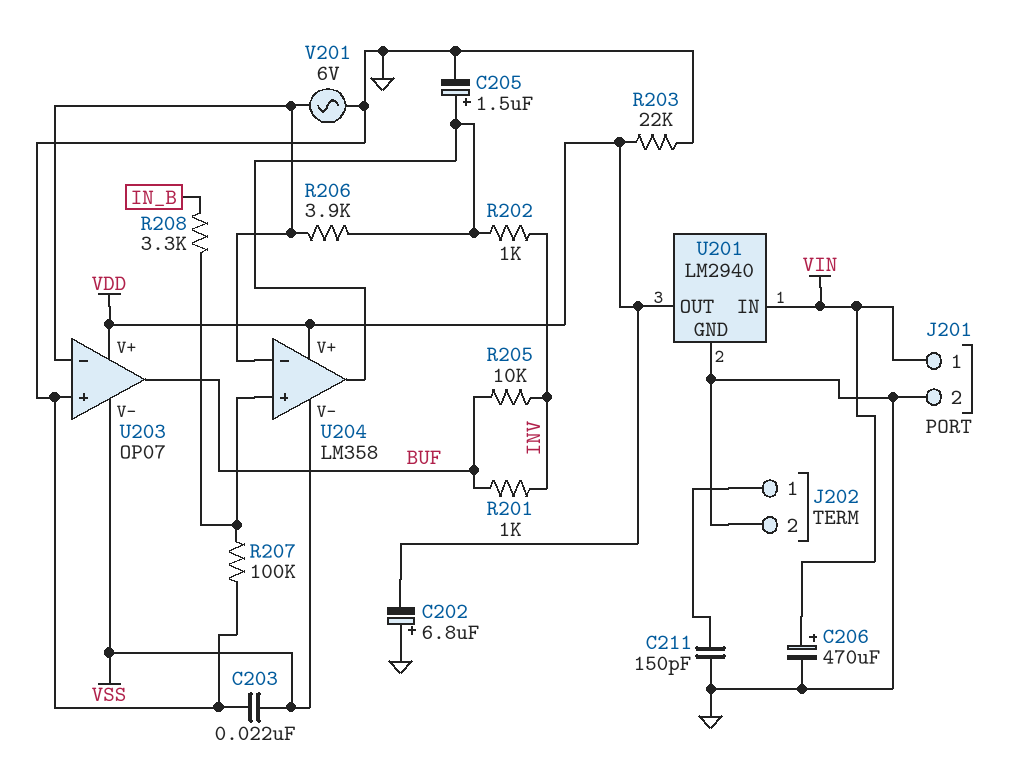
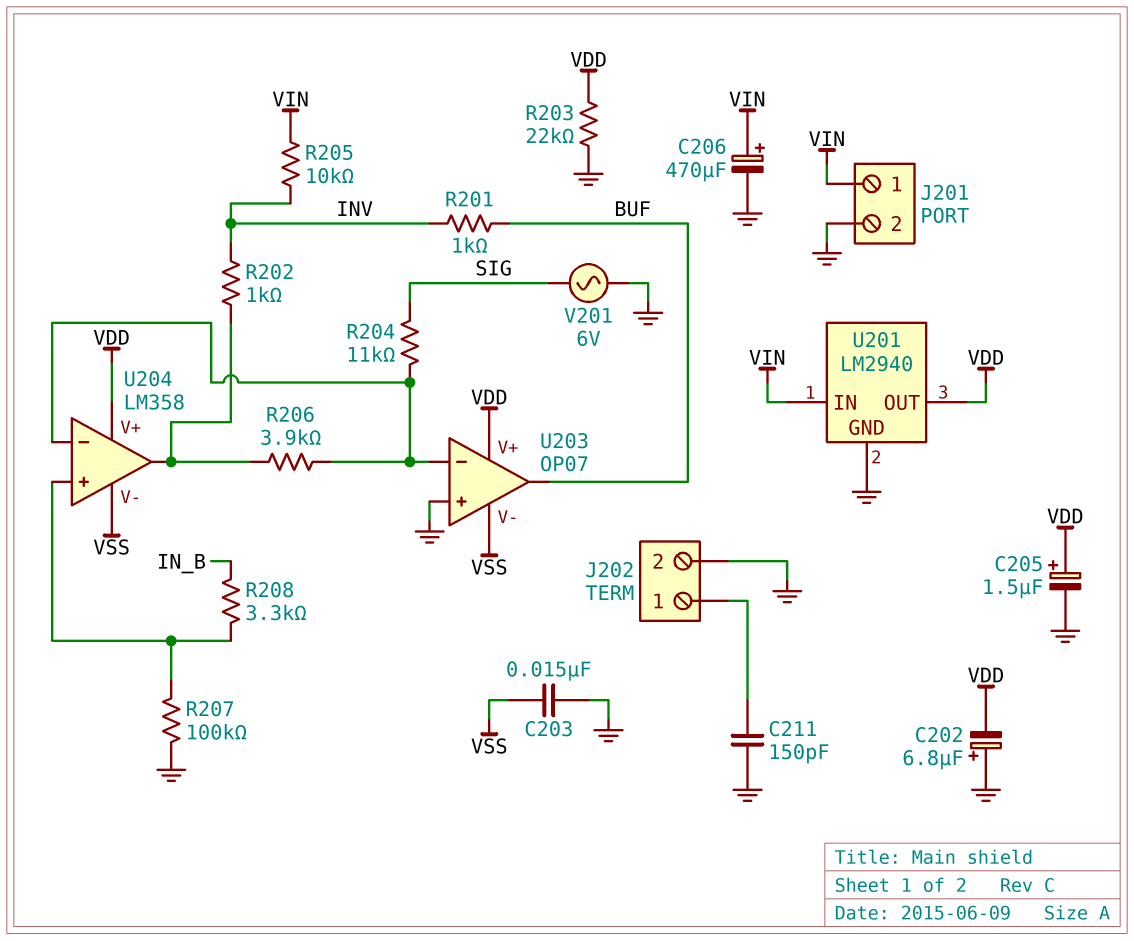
C203: 22nF (GND, VSS) -> 15nF (GND, VSS)
C205: 1.5uF (plus U204/out, minus GND) -> 1.5uF (plus VDD, minus GND)
R204: none -> 11k (SIG, U203/in-)
R205: 10k (BUF, INV) -> 10k (INV, VIN)
V201: AC 6V (GND, U203/in-) -> AC 6V (GND, SIG)

